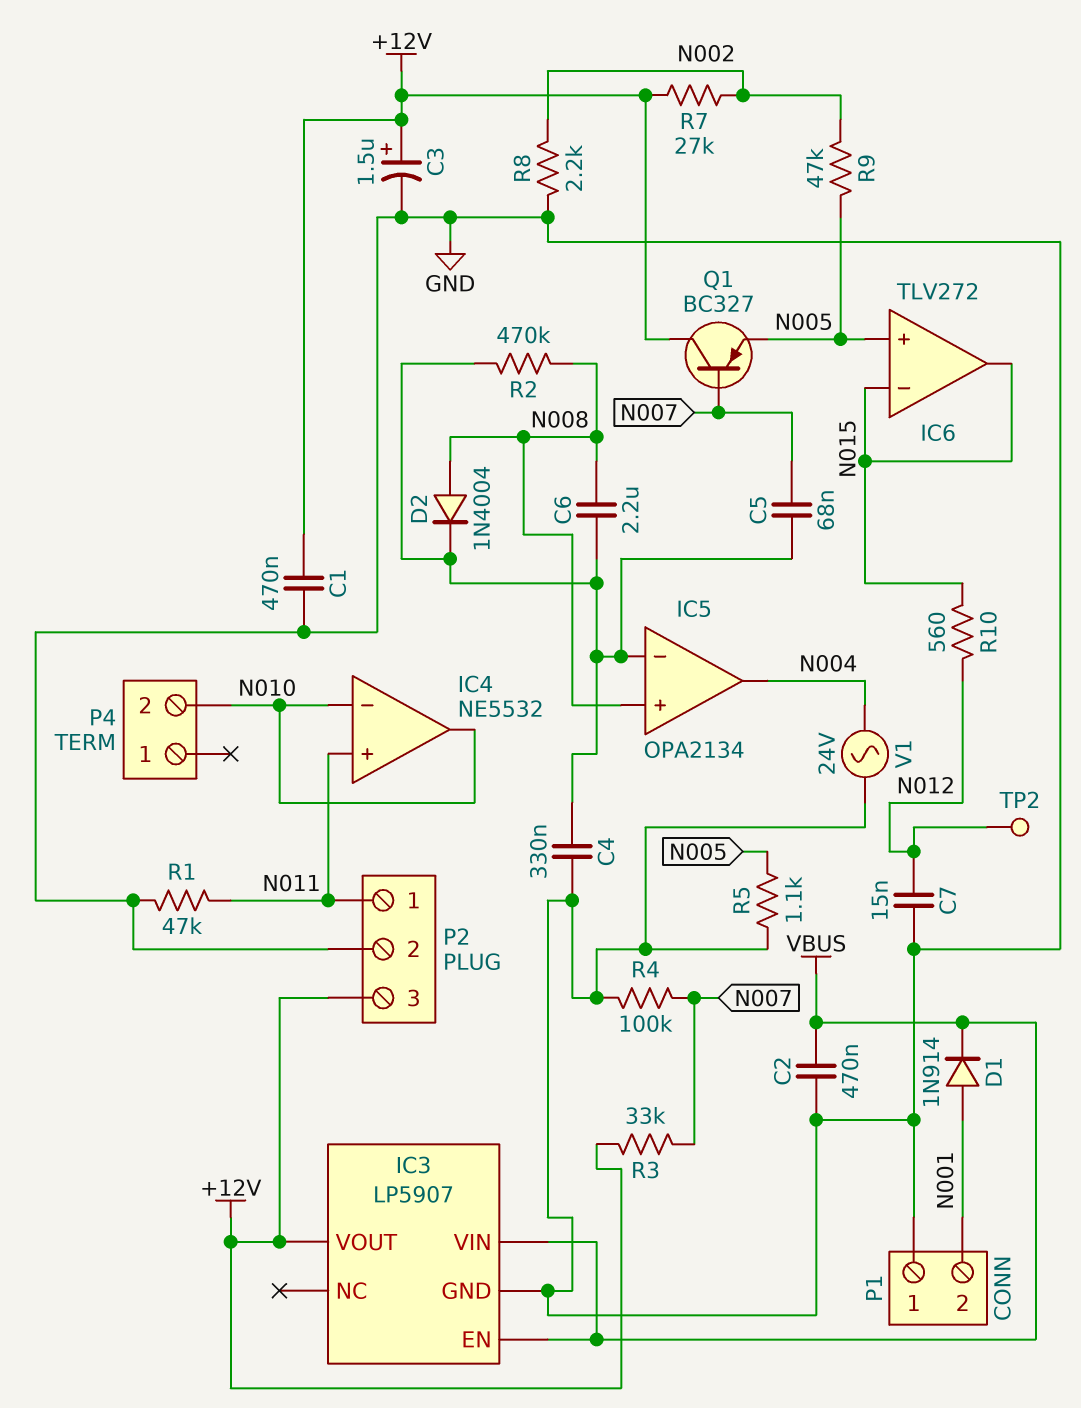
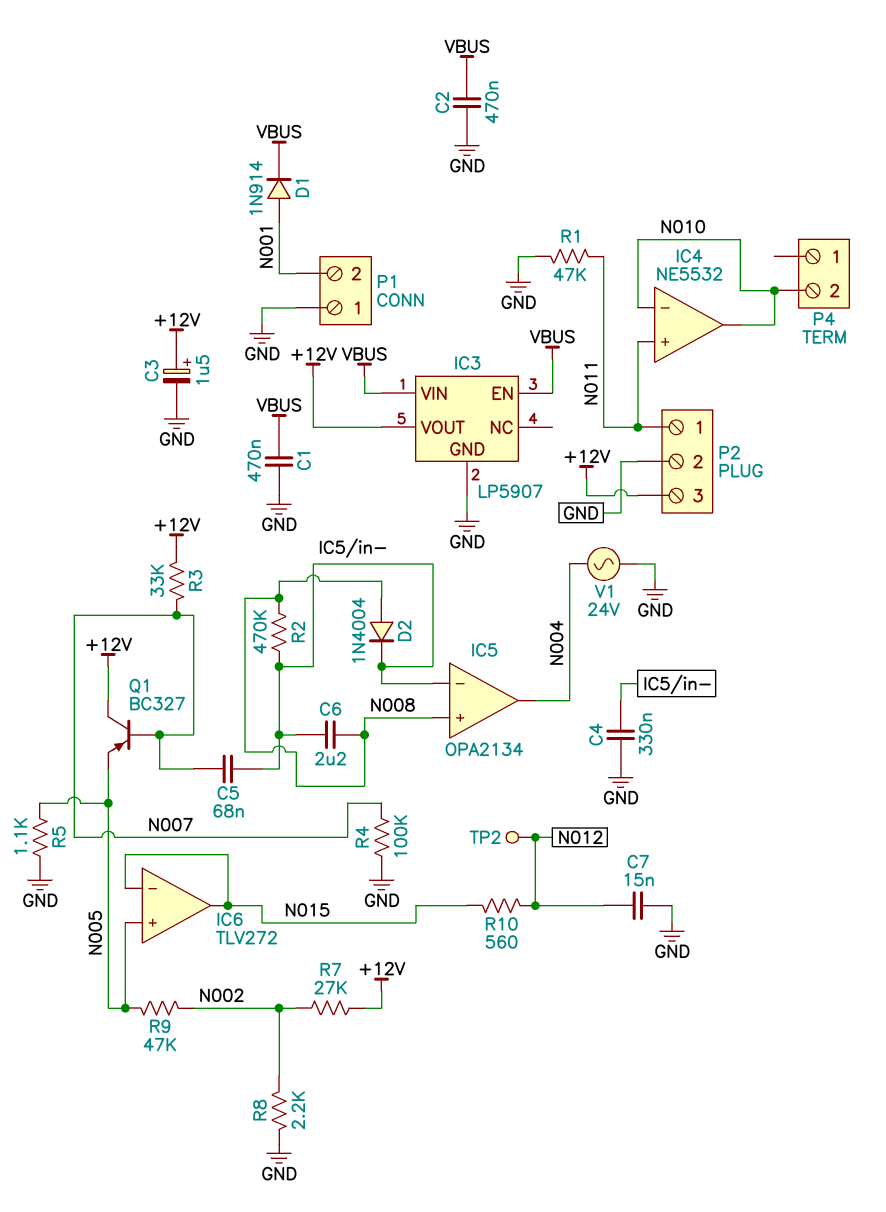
C1: 470nF (+12V, GND) -> 470nF (GND, VBUS)

